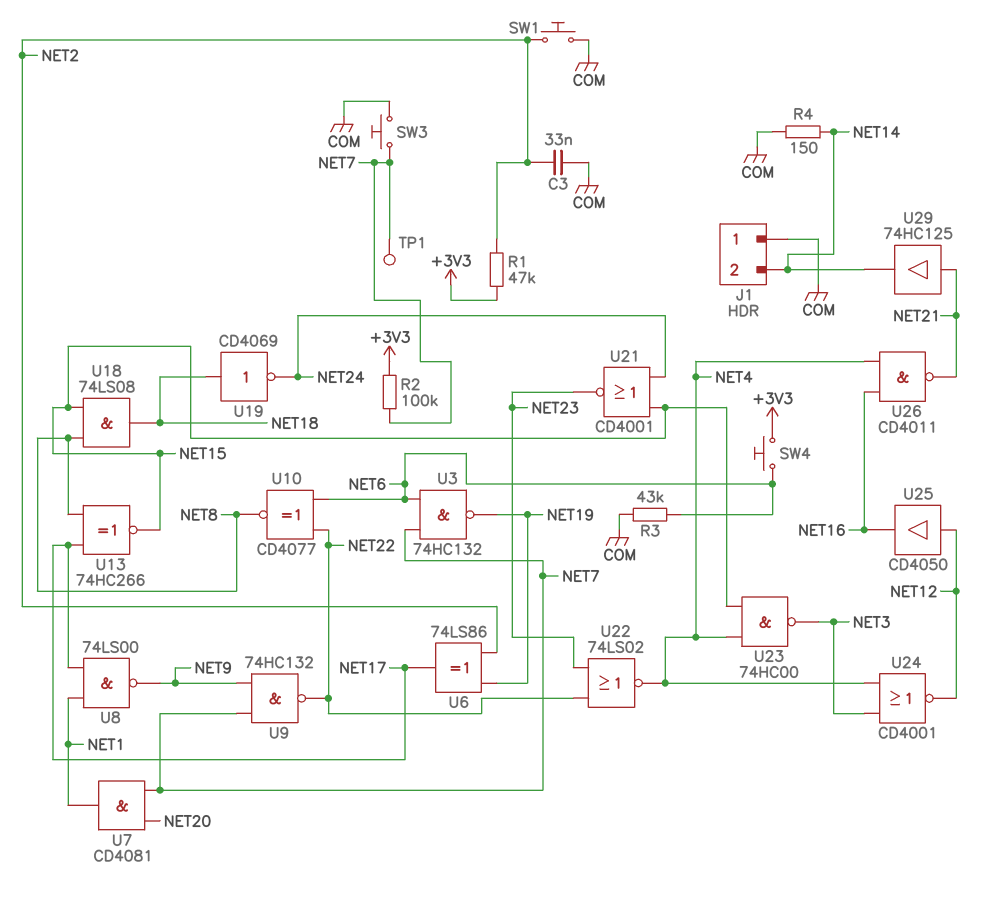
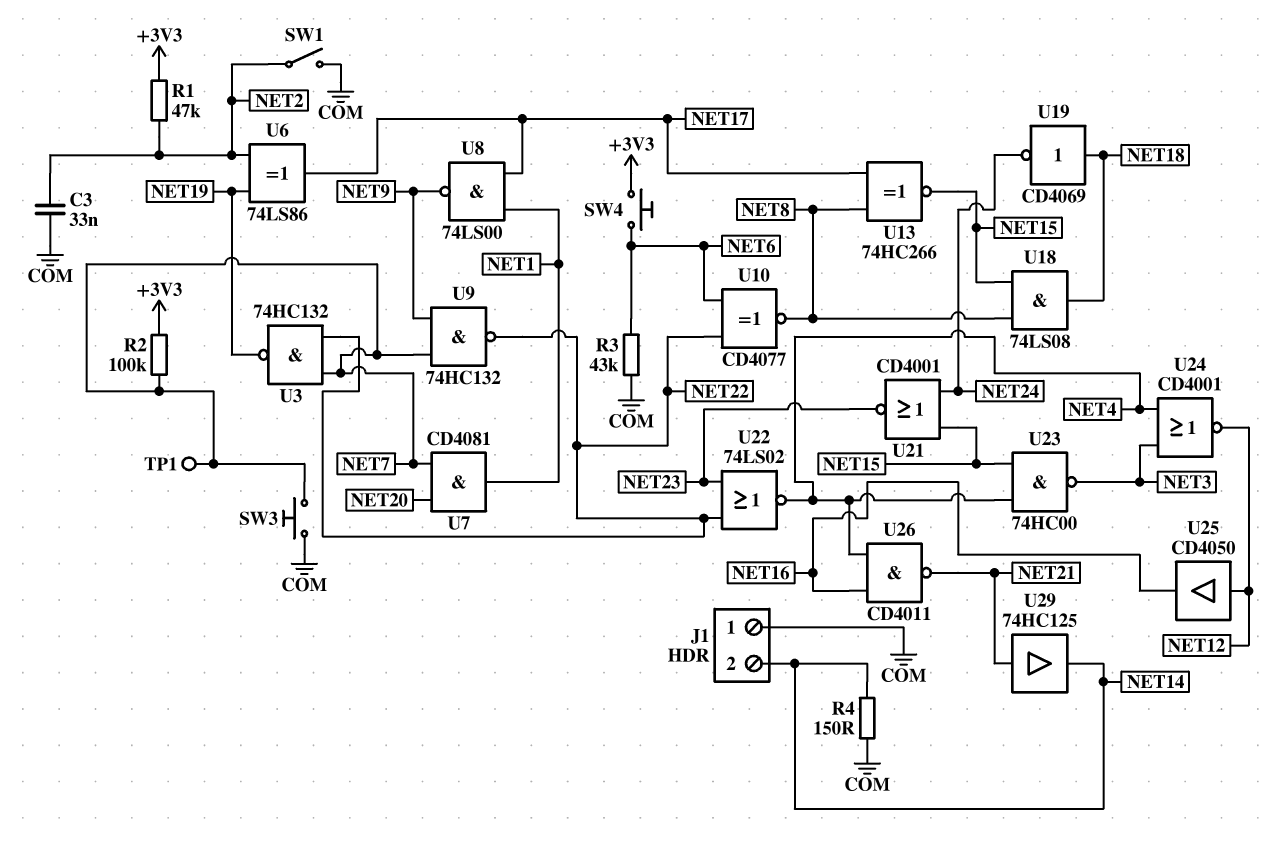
SW1: button (COM, NET2) -> switch (COM, NET2)
U3: NAND 74HC132 (in NET6, in NET7, out NET19) -> NAND 74HC132 (in NET7, in NET22, out NET19)

